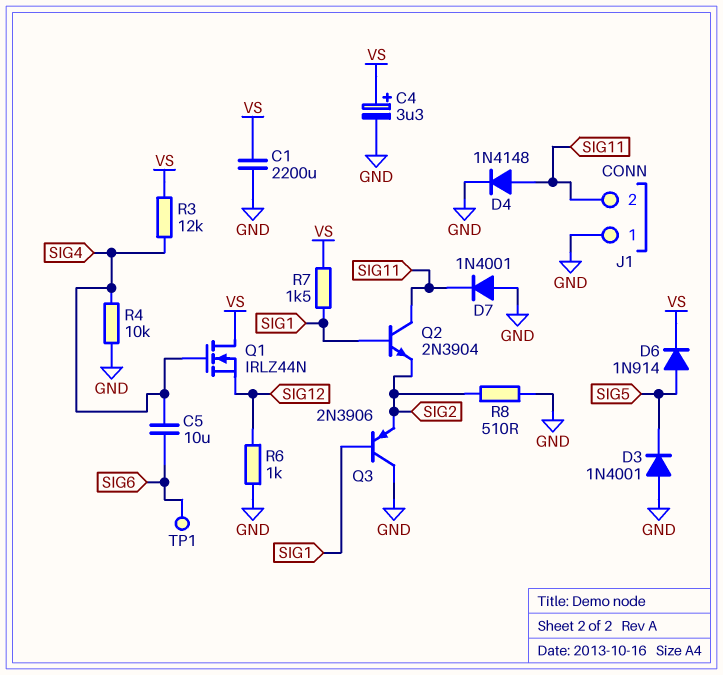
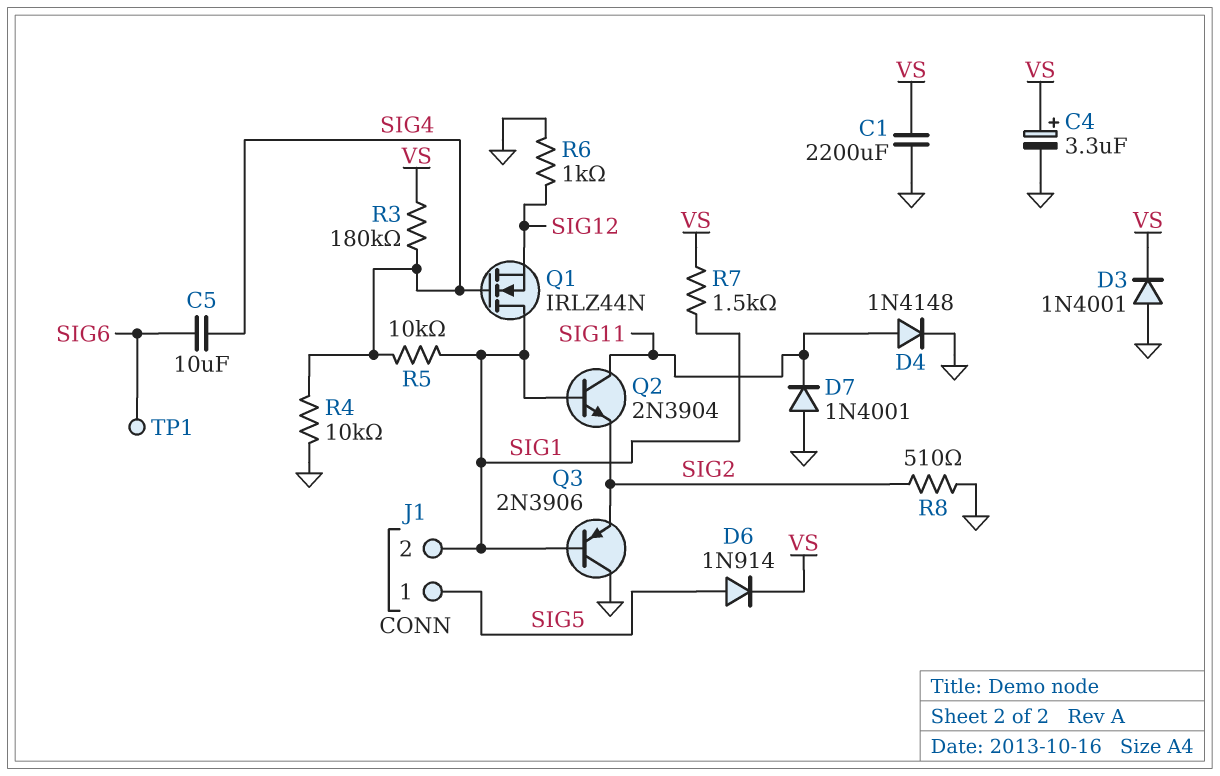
D3: diode 1N4001 (A GND, K SIG5) -> diode 1N4001 (A GND, K VS)
J1 pin 1: GND -> SIG5
J1 pin 2: SIG11 -> SIG1
Q1: NMOS IRLZ44N (G SIG4, D VS, S SIG12) -> NMOS IRLZ44N (G SIG4, D SIG1, S SIG12)
R3: 12k (SIG4, VS) -> 180k (SIG4, VS)
R5: none -> 10k (SIG1, SIG4)

